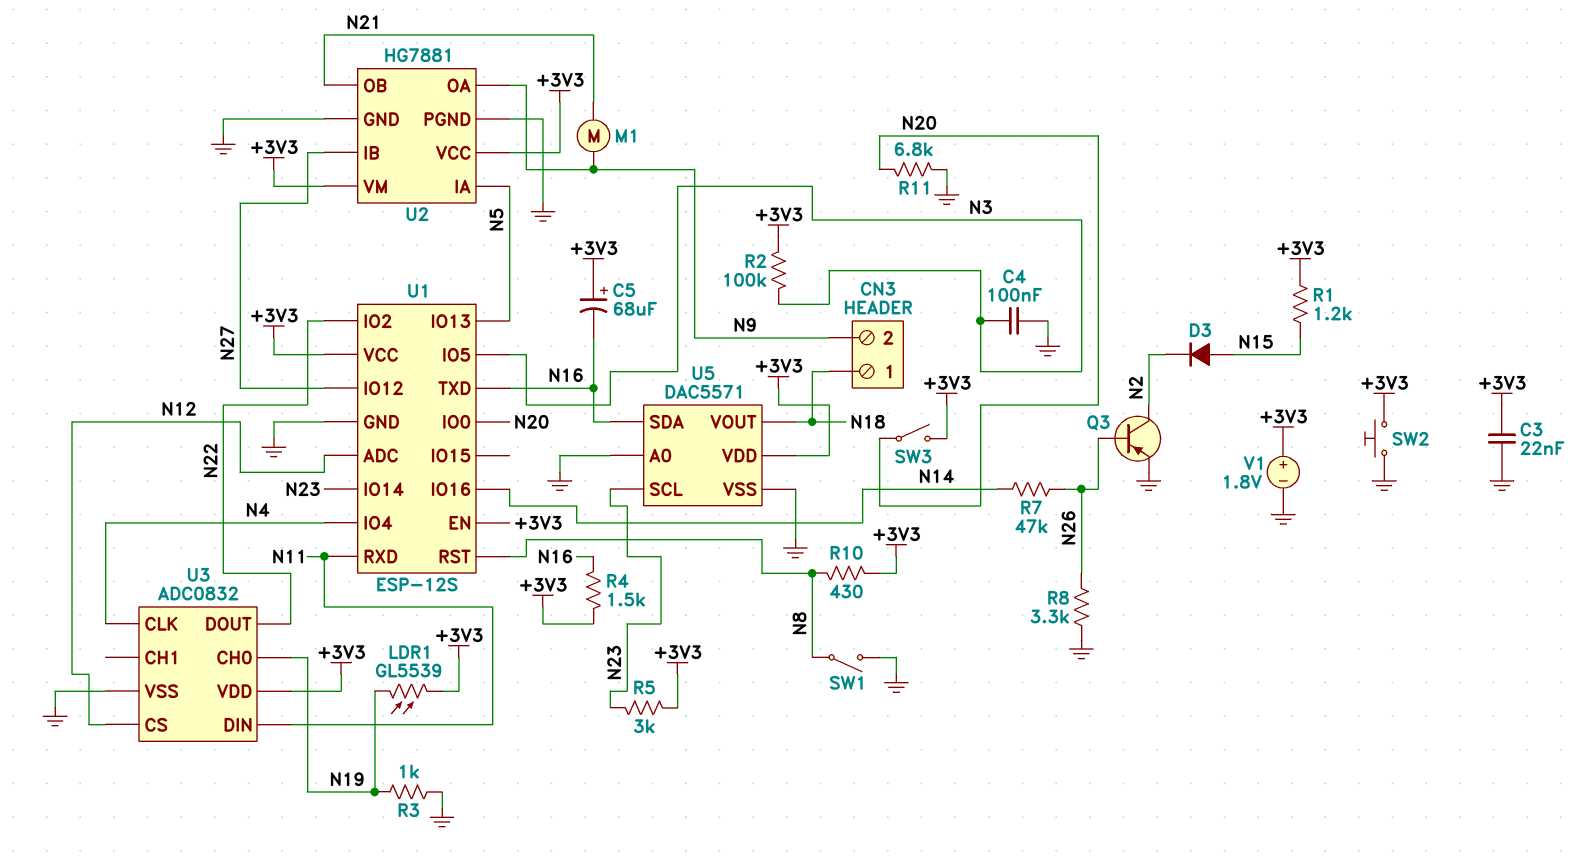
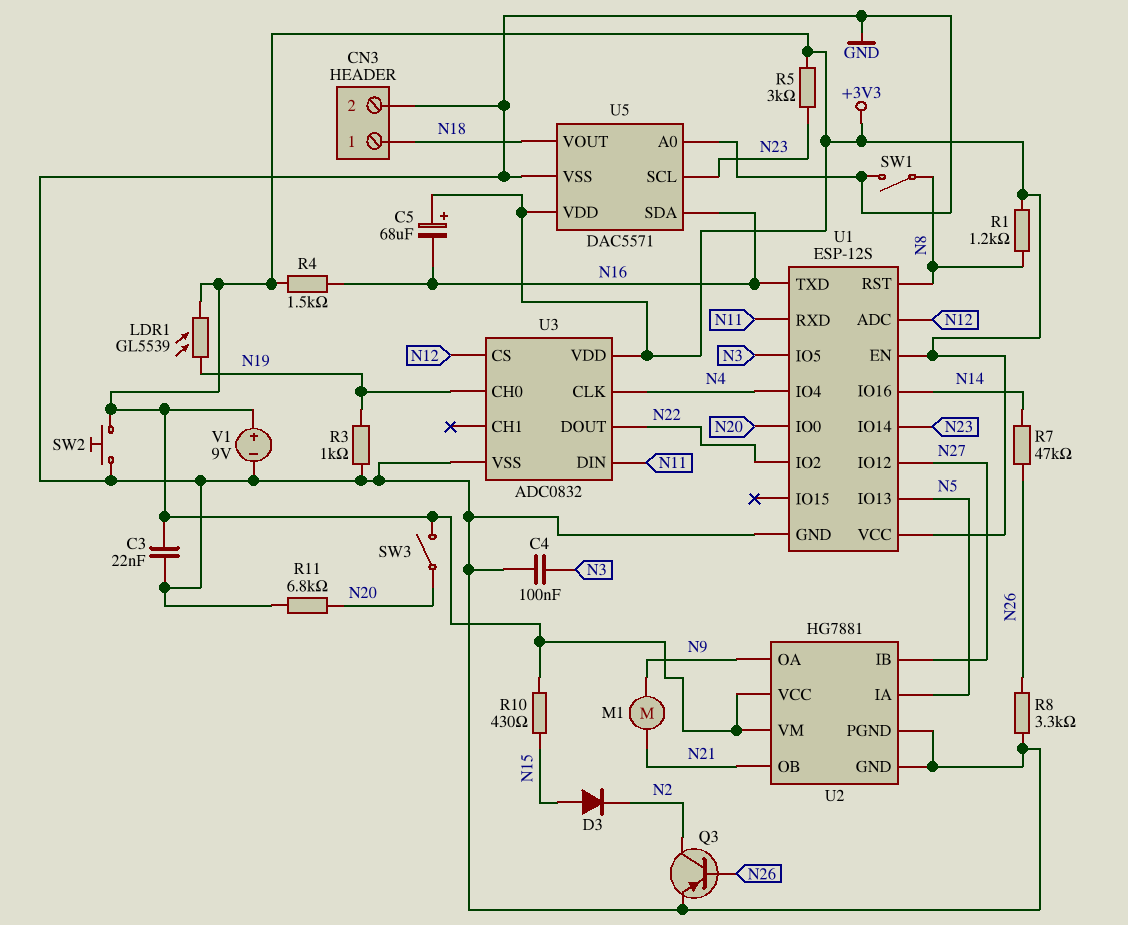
CN3 pin 2: N9 -> GND
R1: 1.2k (+3V3, N15) -> 1.2k (+3V3, N8)
R2: 100k (+3V3, N3) -> none
R10: 430 (+3V3, N8) -> 430 (+3V3, N15)
V1: 1.8V (plus +3V3, minus GND) -> 9V (plus +3V3, minus GND)

